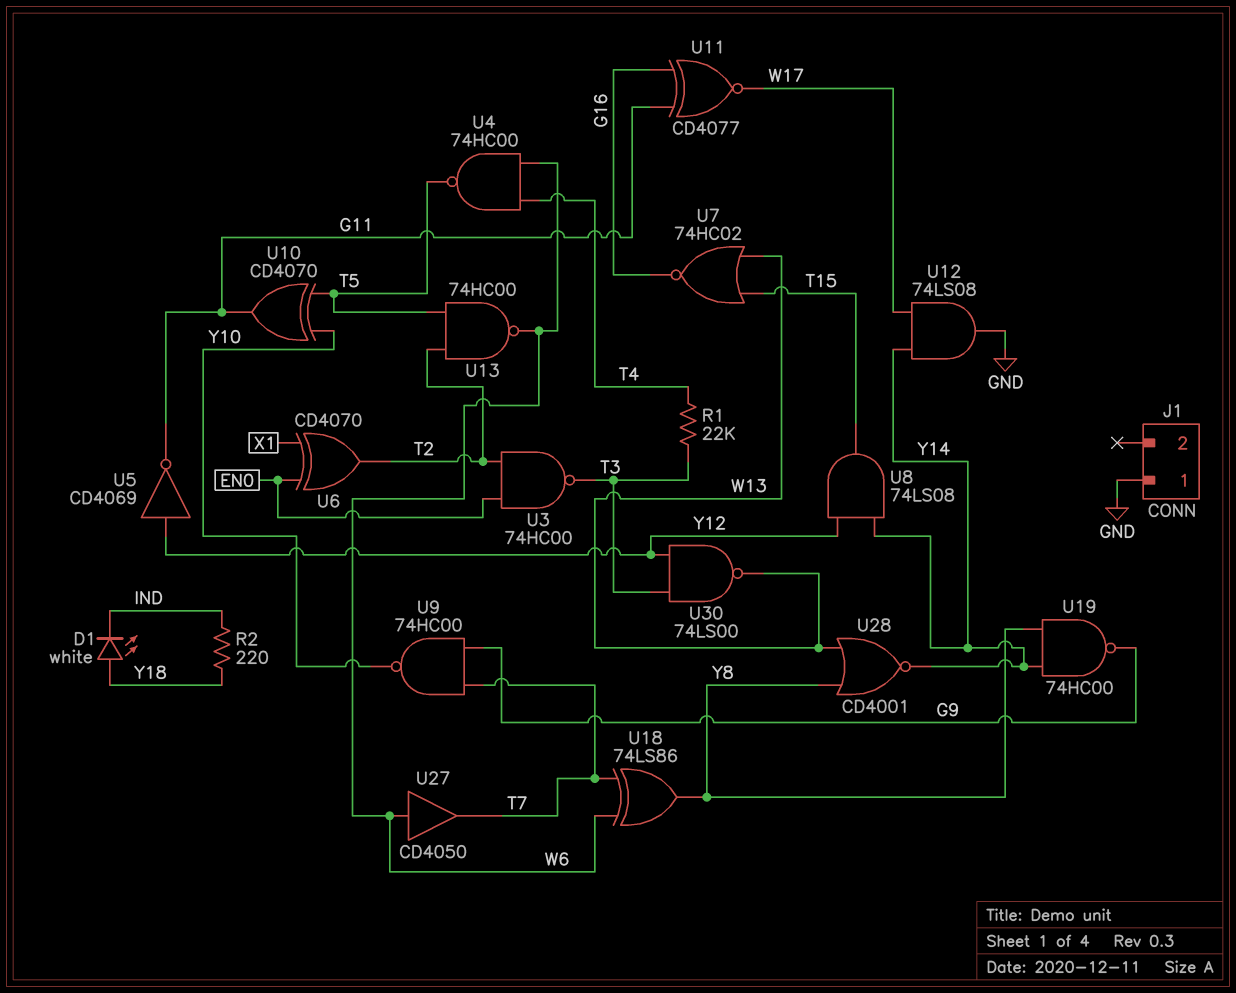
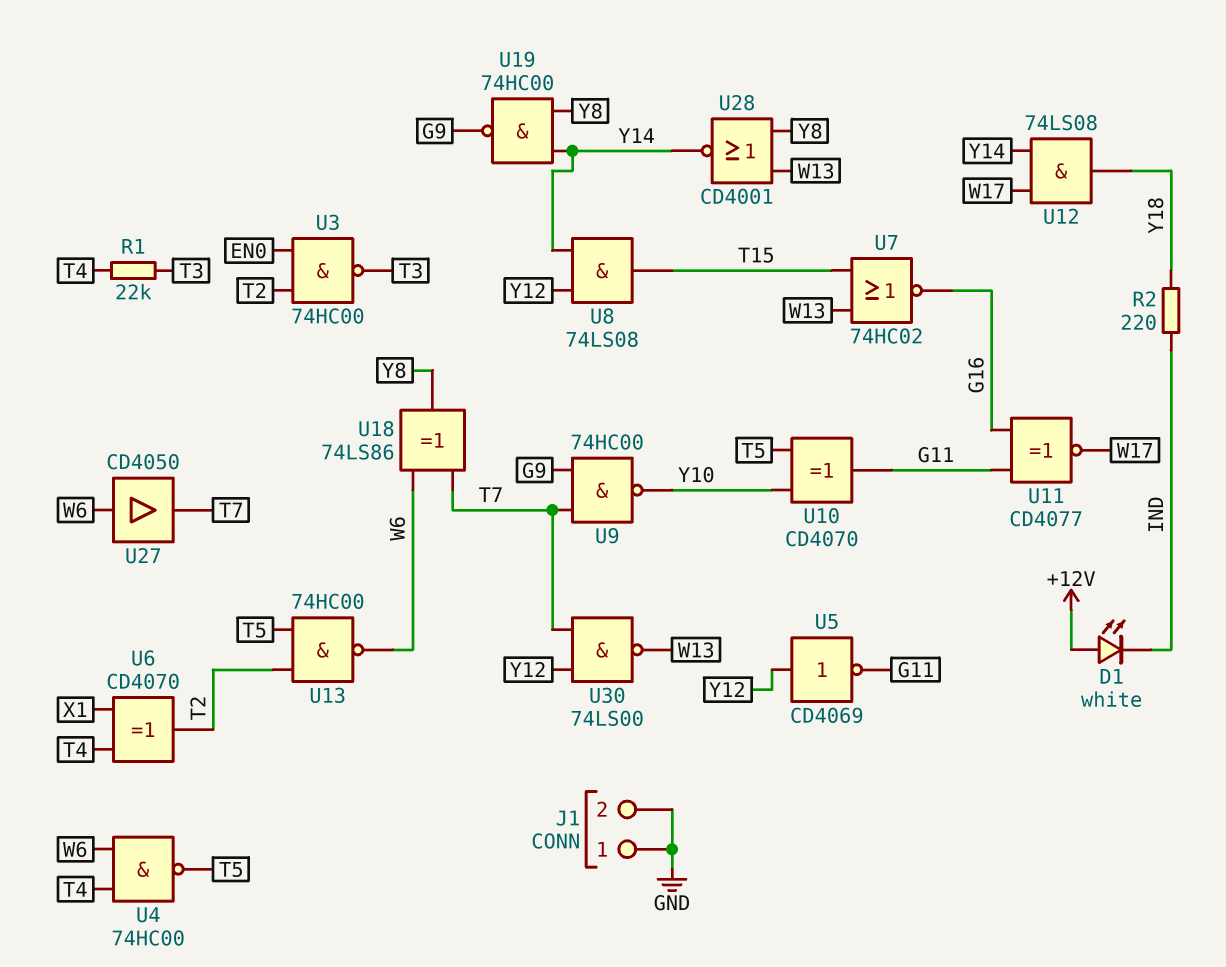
D1: LED white (A Y18, K IND) -> LED white (A +12V, K IND)
J1 pin 2: none -> GND
U6: XOR CD4070 (in EN0, in X1, out T2) -> XOR CD4070 (in T4, in X1, out T2)
U12: AND 74LS08 (in W17, in Y14, out GND) -> AND 74LS08 (in W17, in Y14, out Y18)
U30: NAND 74LS00 (in T3, in Y12, out W13) -> NAND 74LS00 (in T7, in Y12, out W13)

